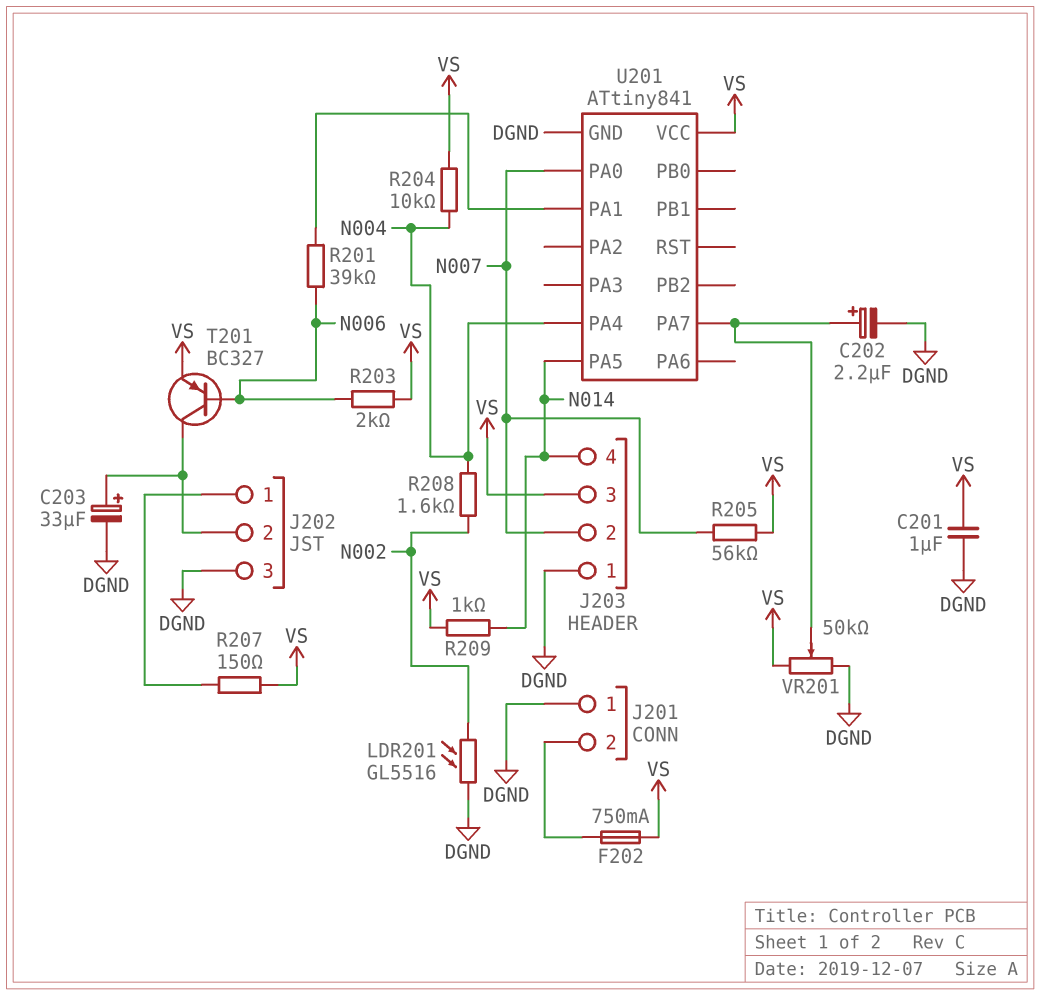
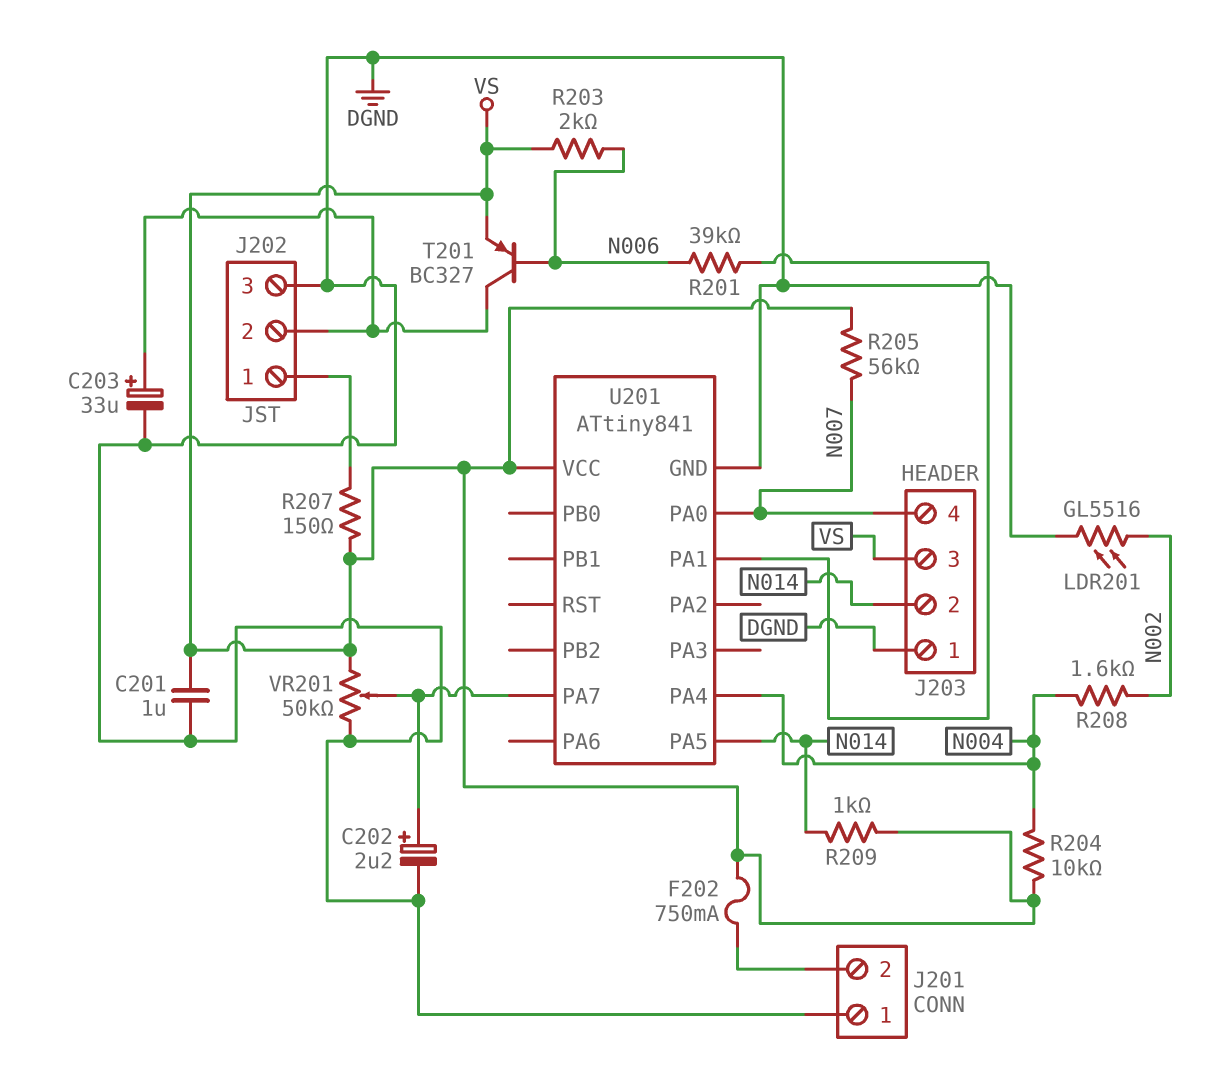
J203 pin 2: N007 -> N014
J203 pin 4: N014 -> N007

